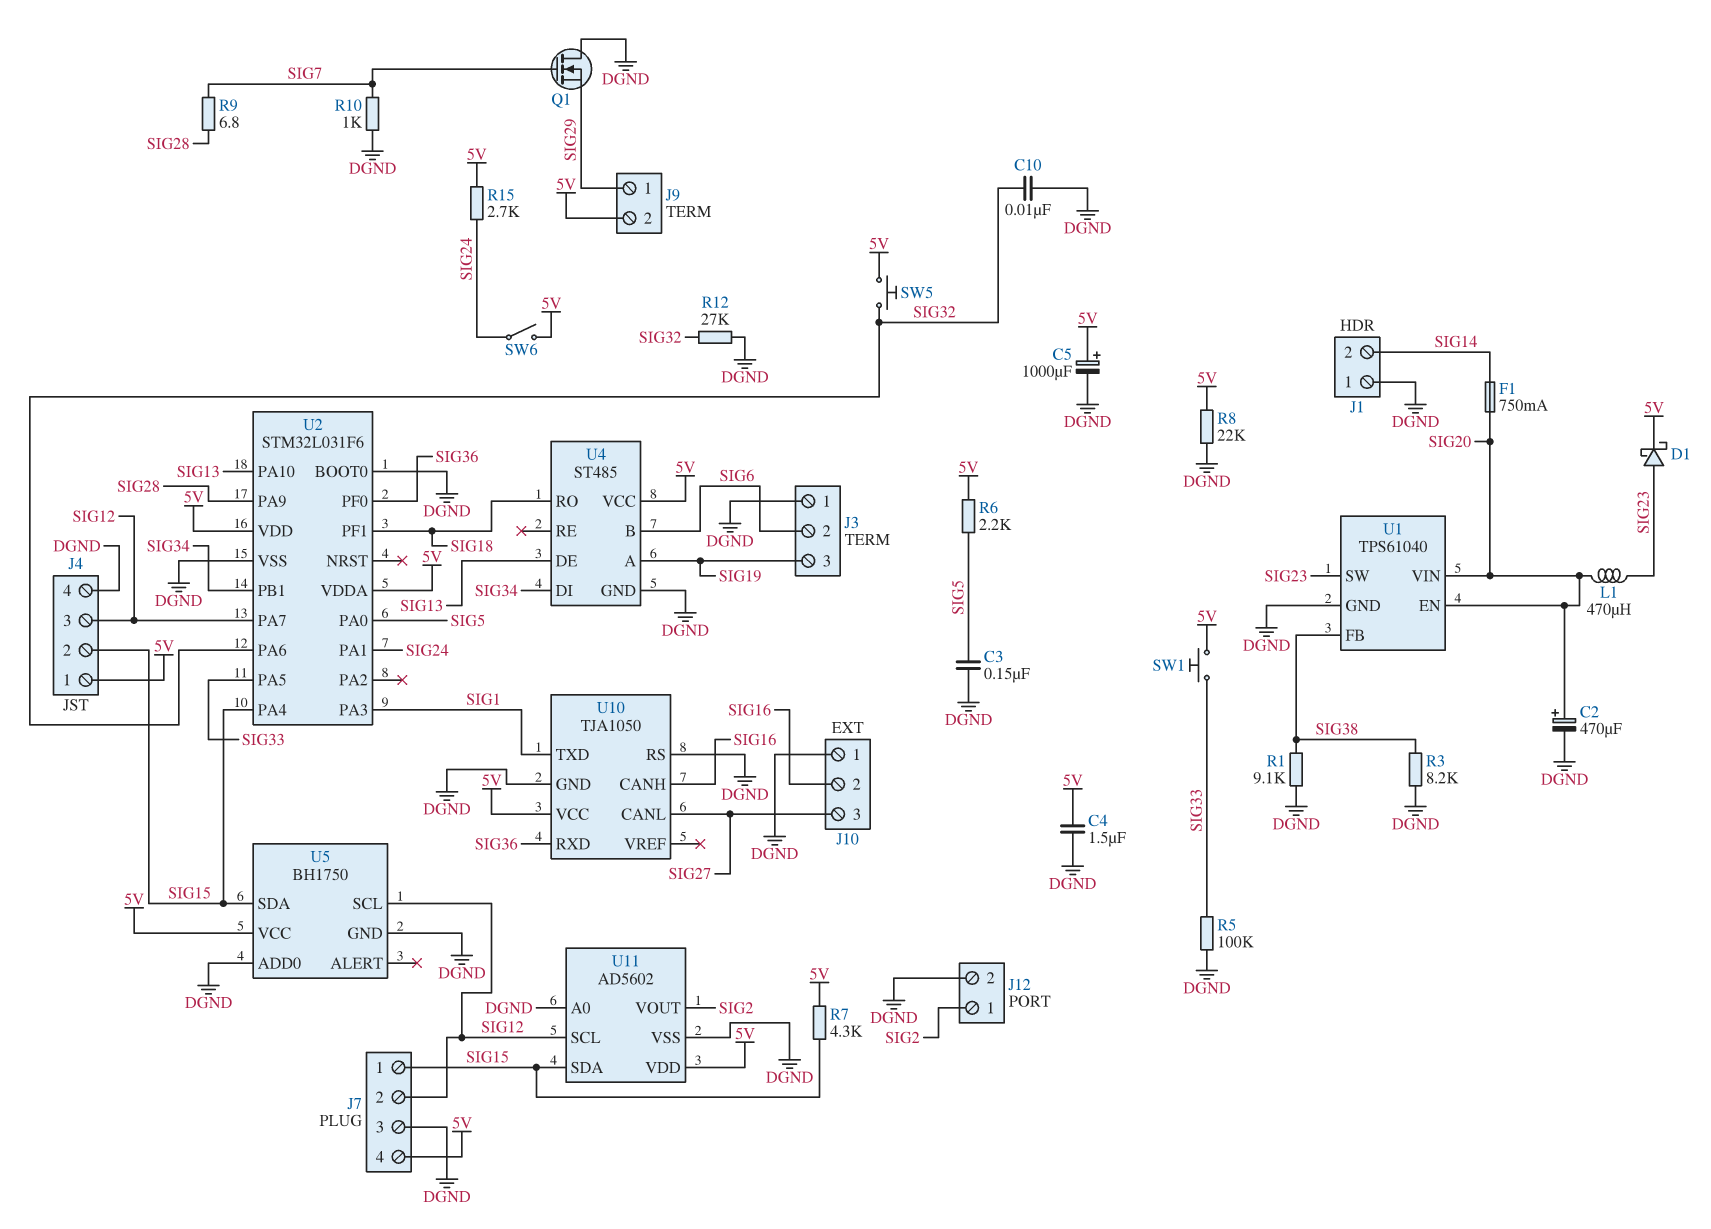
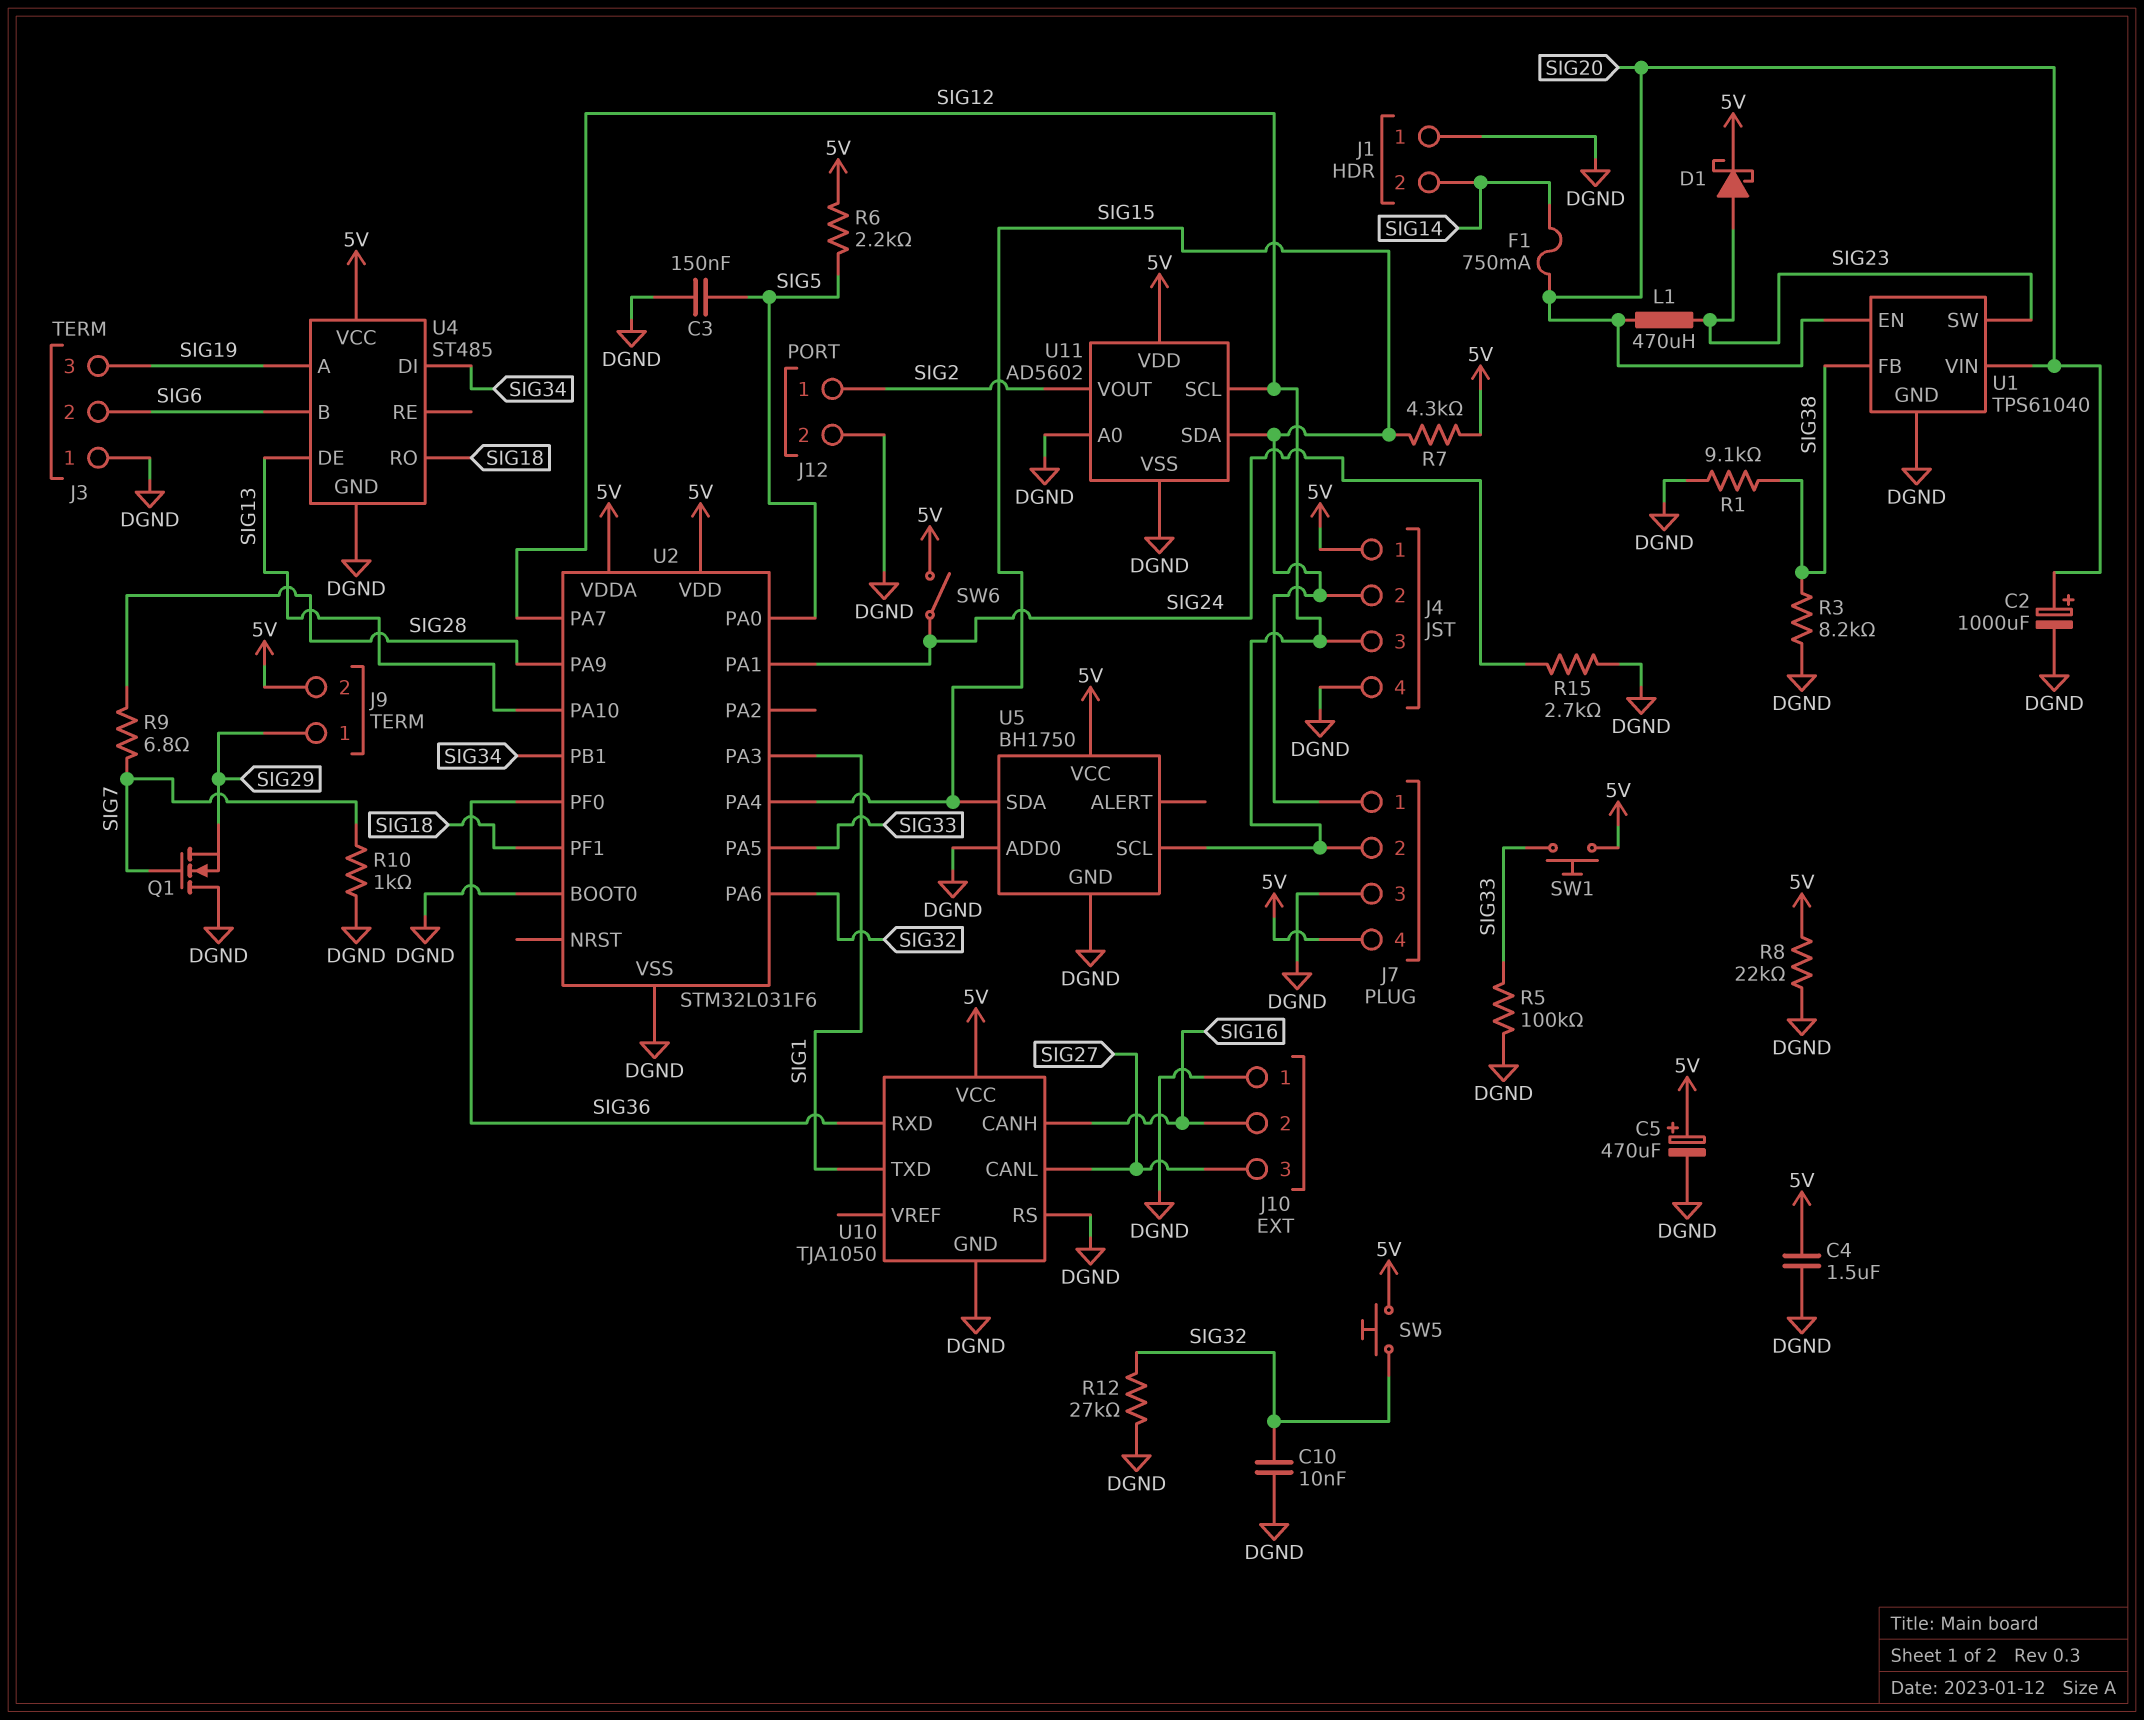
C2: 470uF (plus SIG20, minus DGND) -> 1000uF (plus SIG20, minus DGND)
C5: 1000uF (plus 5V, minus DGND) -> 470uF (plus 5V, minus DGND)
R15: 2.7k (5V, SIG24) -> 2.7k (DGND, SIG24)

